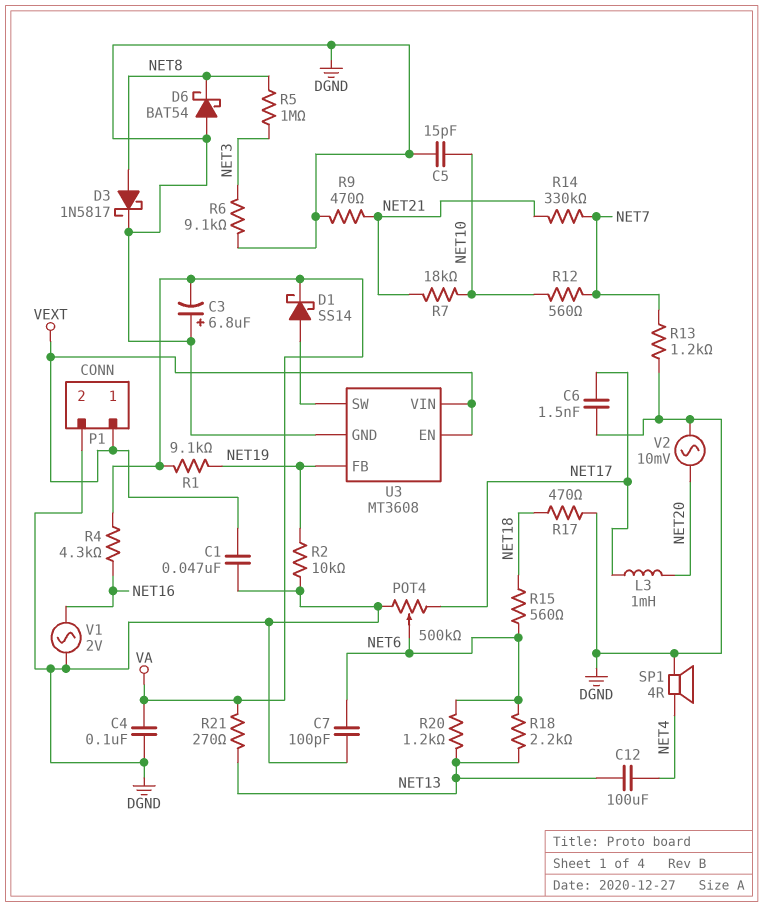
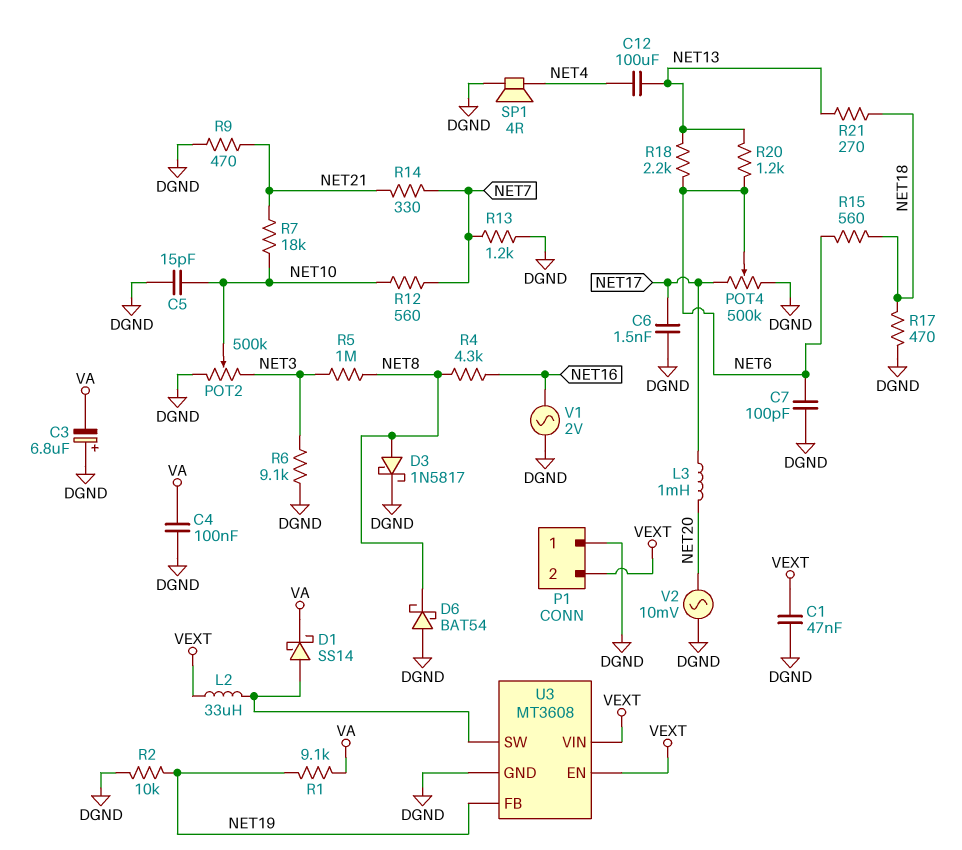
L2: none -> 33uH (U3/SW, VEXT)
P1 pin 1: VEXT -> DGND
P1 pin 2: DGND -> VEXT
POT2: none -> 500k (DGND, NET3, wiper NET10)
R4: 4.3k (NET16, VA) -> 4.3k (NET8, NET16)
R14: 330k (NET7, NET21) -> 330 (NET7, NET21)
R21: 270 (NET13, VA) -> 270 (NET13, NET18)

